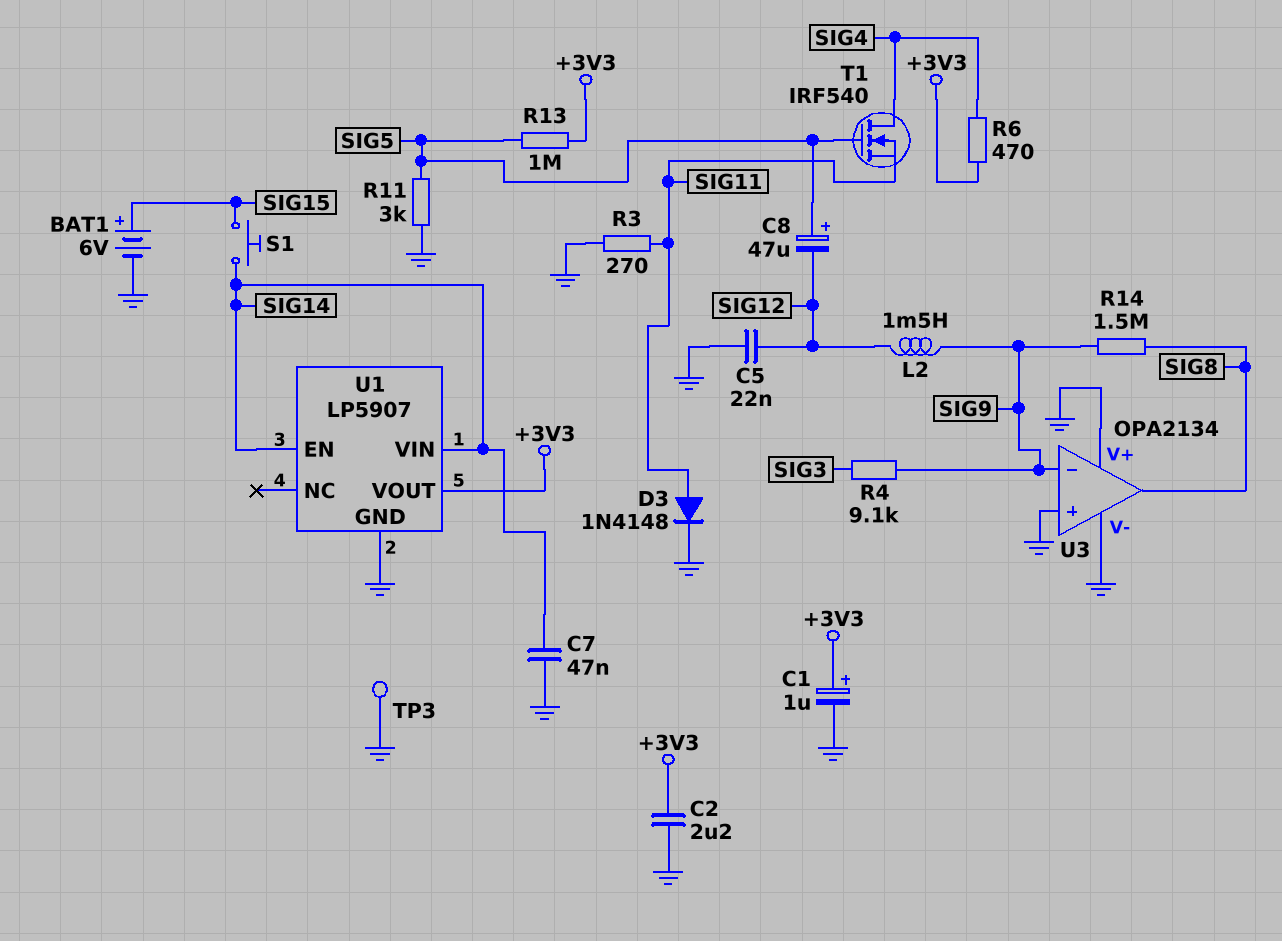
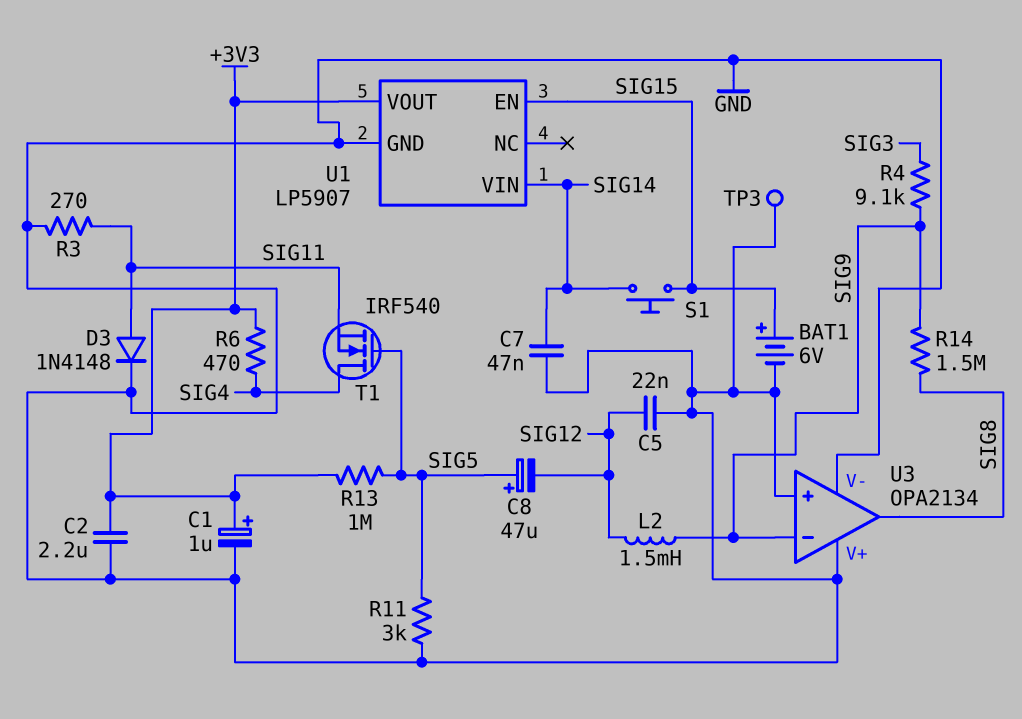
U1 pin EN: SIG14 -> SIG15

